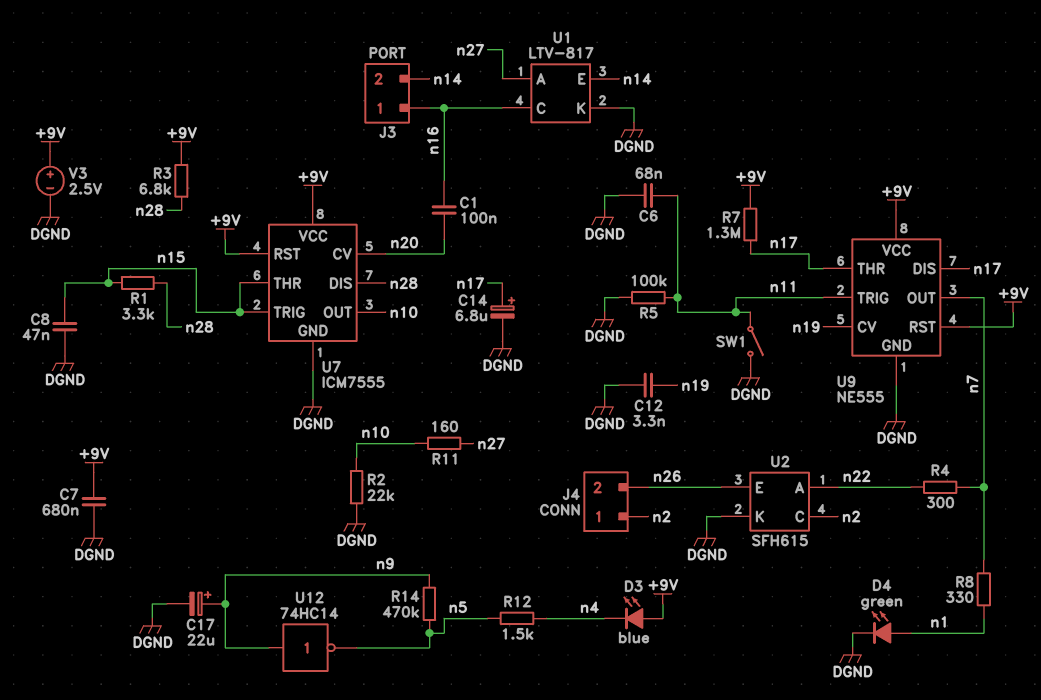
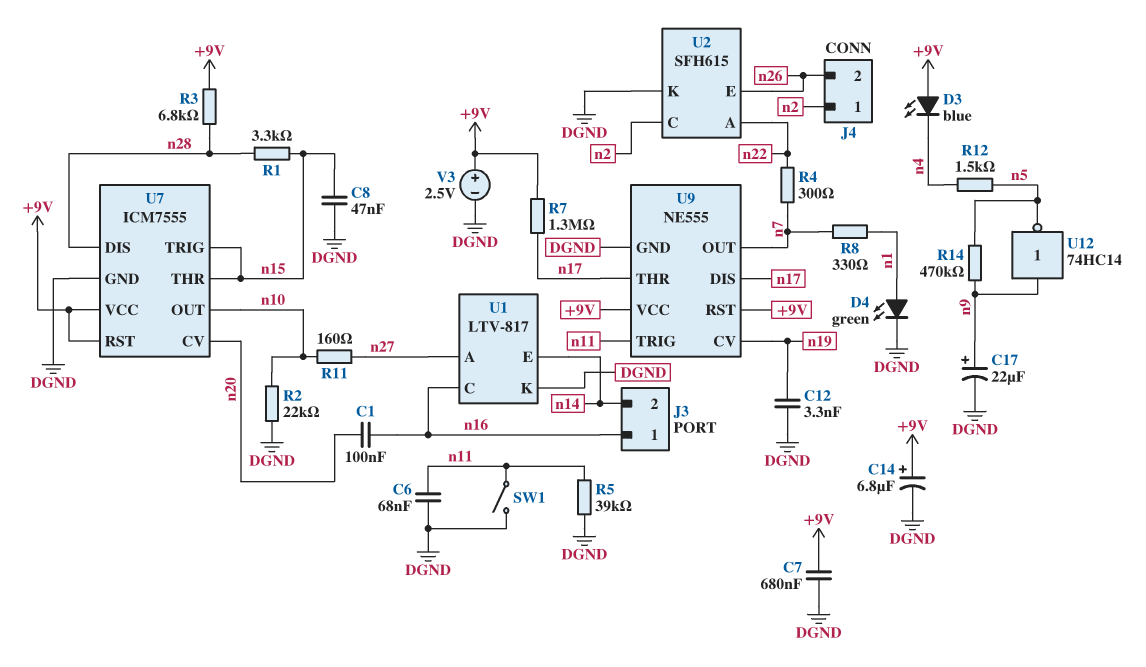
C14: 6.8uF (plus n17, minus DGND) -> 6.8uF (plus +9V, minus DGND)
R5: 100k (DGND, n11) -> 39k (DGND, n11)

